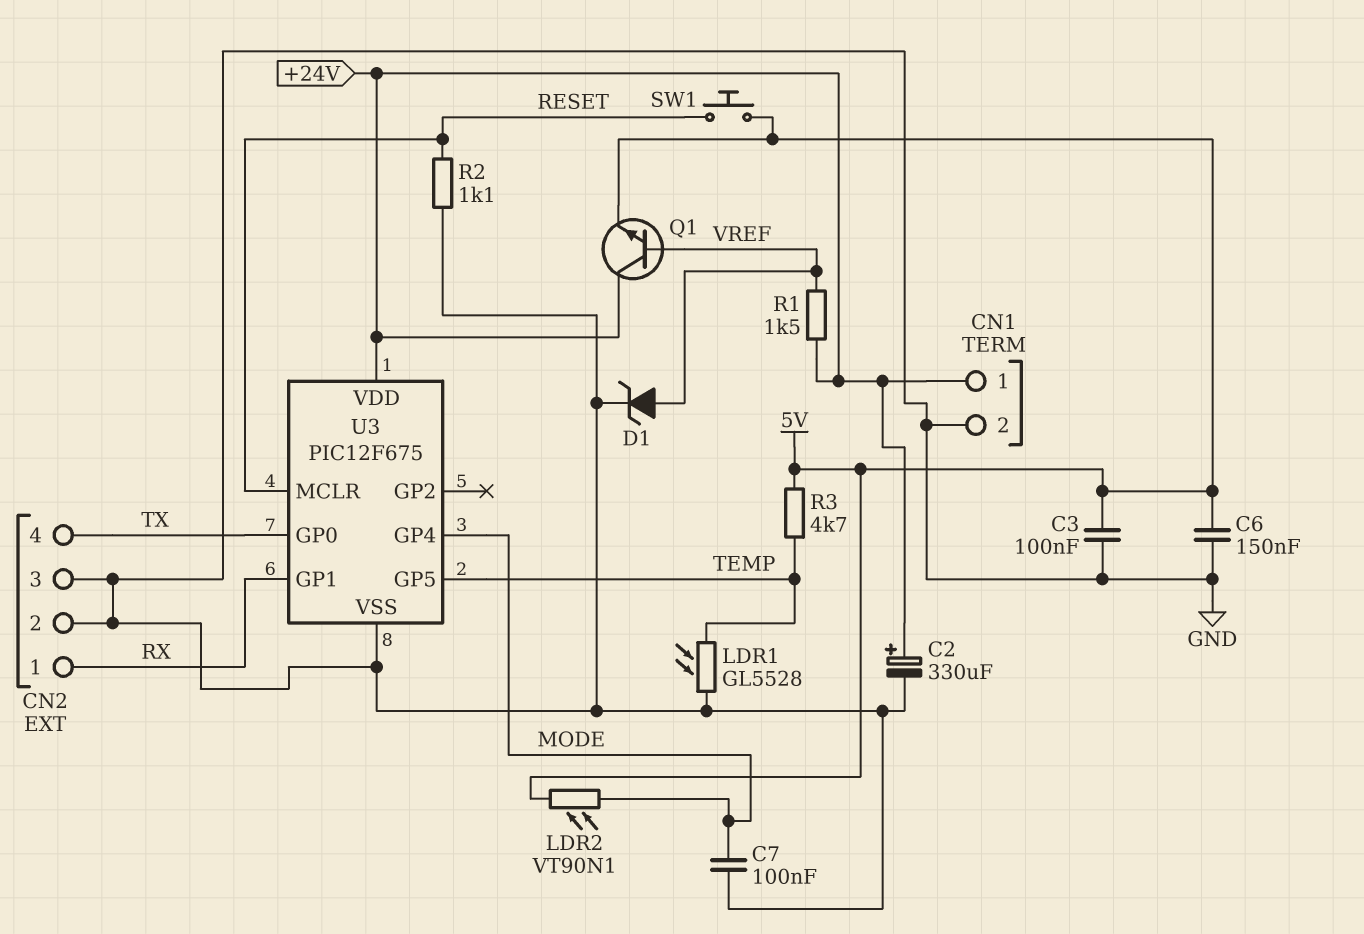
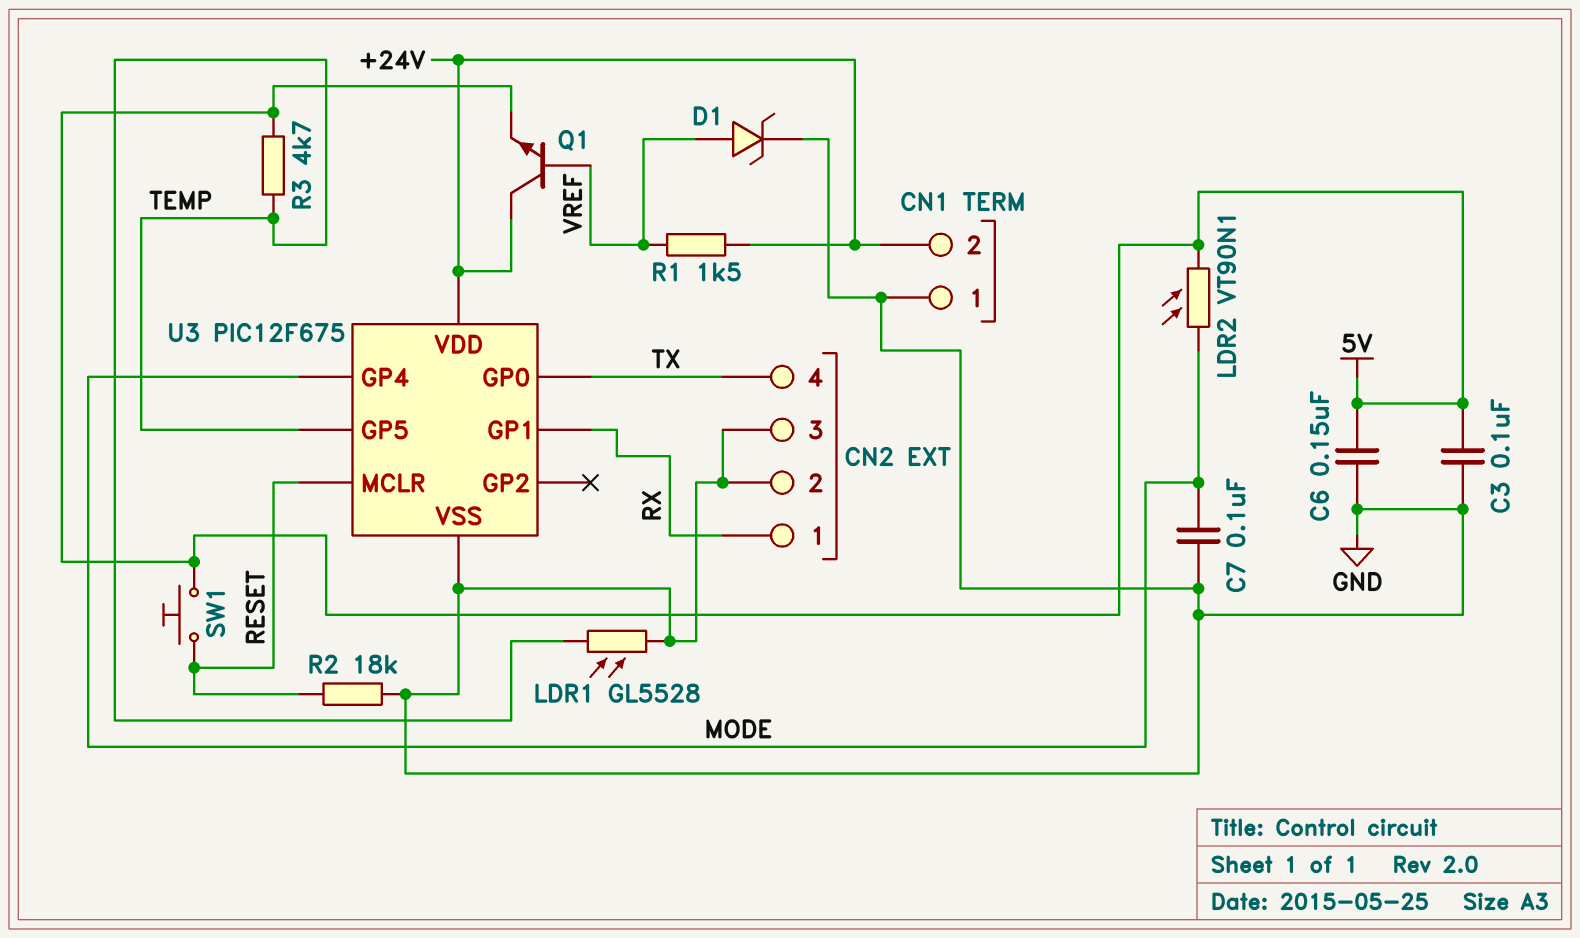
C2: 330uF (plus +24V, minus GND) -> none
CN1 pin 1: +24V -> GND
CN1 pin 2: GND -> +24V
R2: 1.1k (GND, RESET) -> 18k (GND, RESET)

